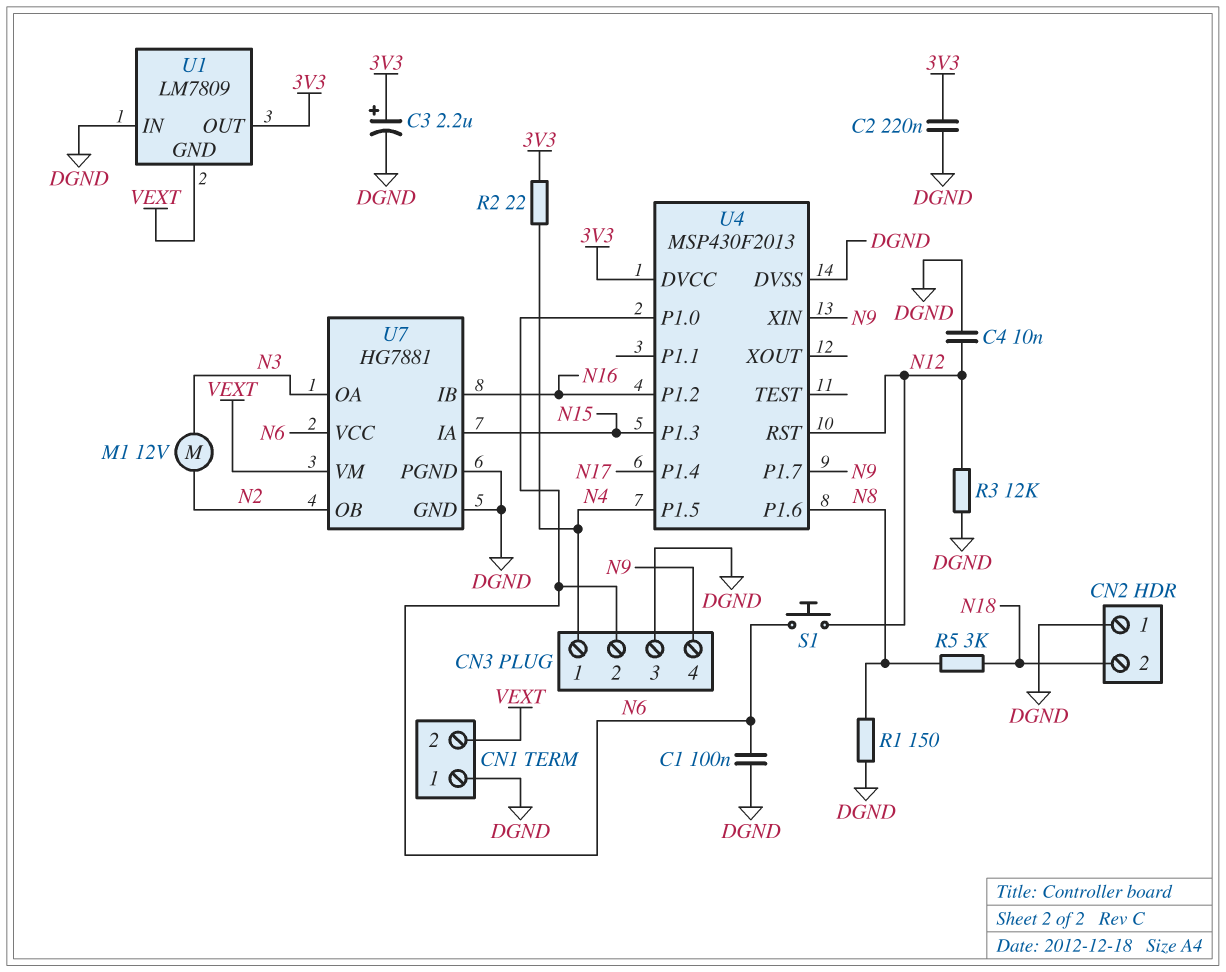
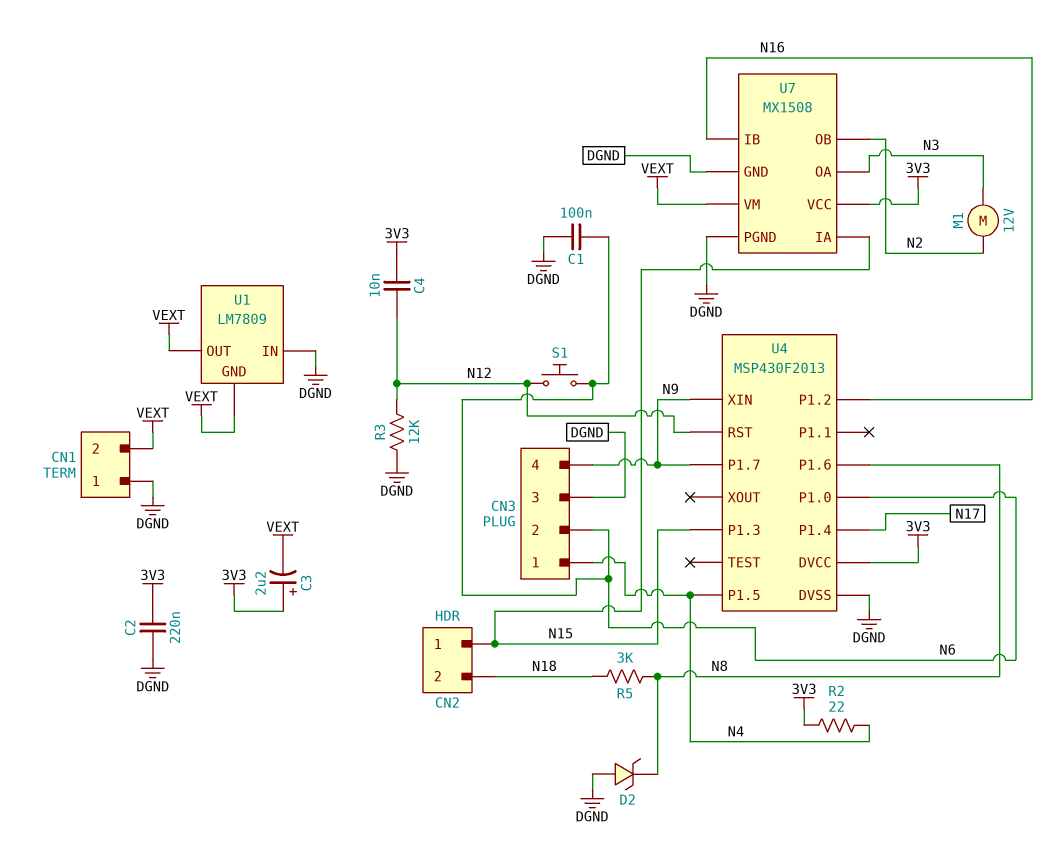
C3: 2.2uF (plus 3V3, minus DGND) -> 2.2uF (plus 3V3, minus VEXT)
C4: 10nF (DGND, N12) -> 10nF (3V3, N12)
CN2 pin 1: DGND -> N15
D2: none -> zener (A DGND, K N8)
R1: 150 (DGND, N8) -> none
U1 pin OUT: 3V3 -> VEXT
U7: HG7881 -> MX1508
U7 pin VCC: N6 -> 3V3

